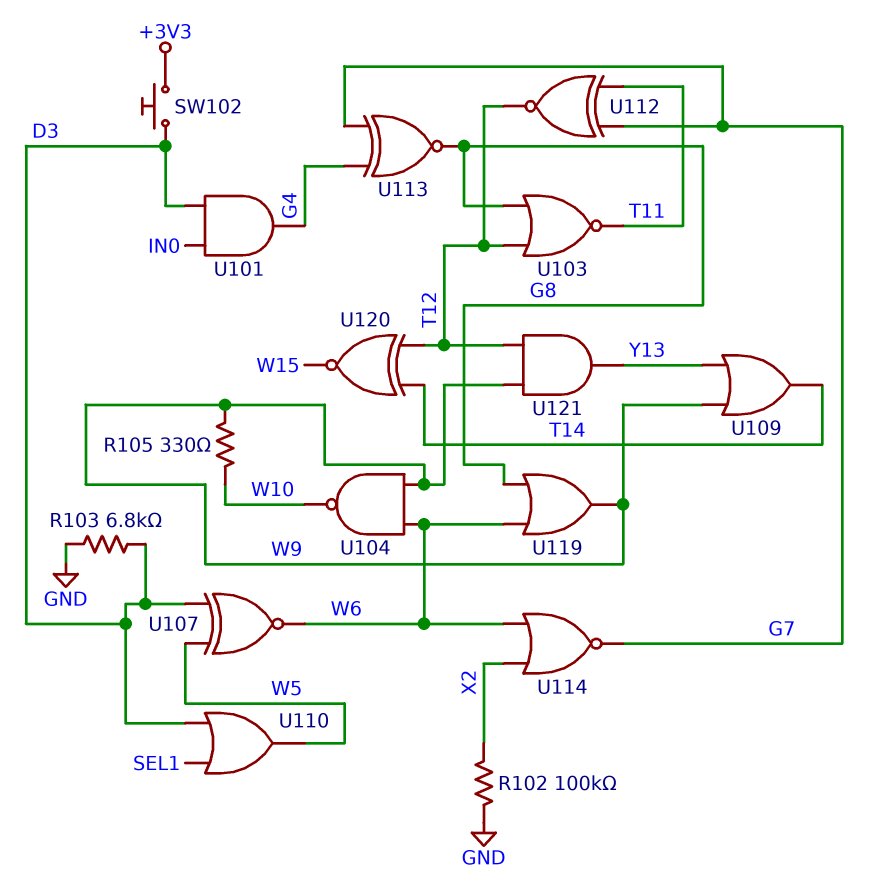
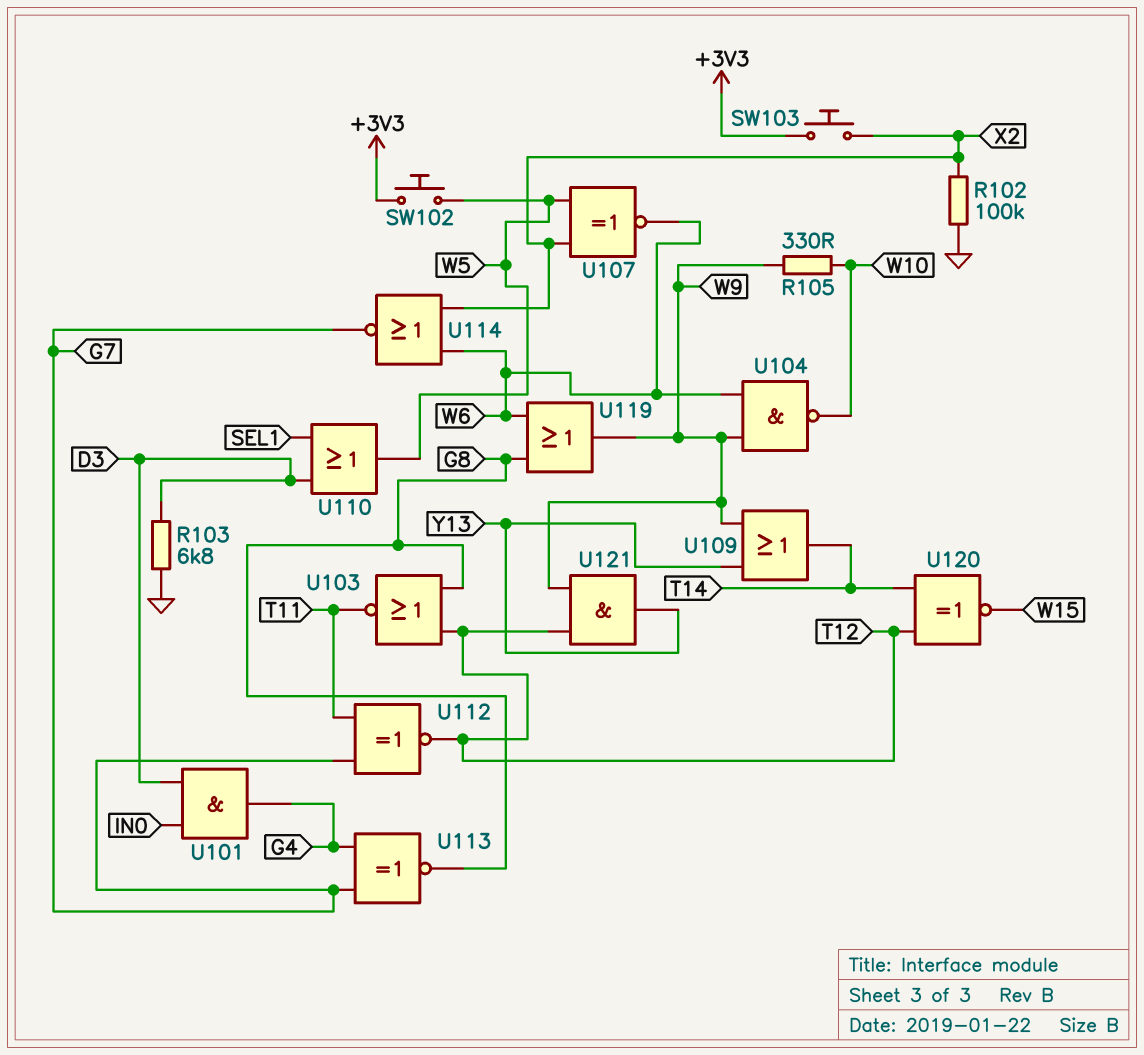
SW102: button (+3V3, D3) -> button (+3V3, W5)
SW103: none -> button (+3V3, X2)
U107: XNOR (in D3, in W5, out W6) -> XNOR (in W5, in X2, out W6)

